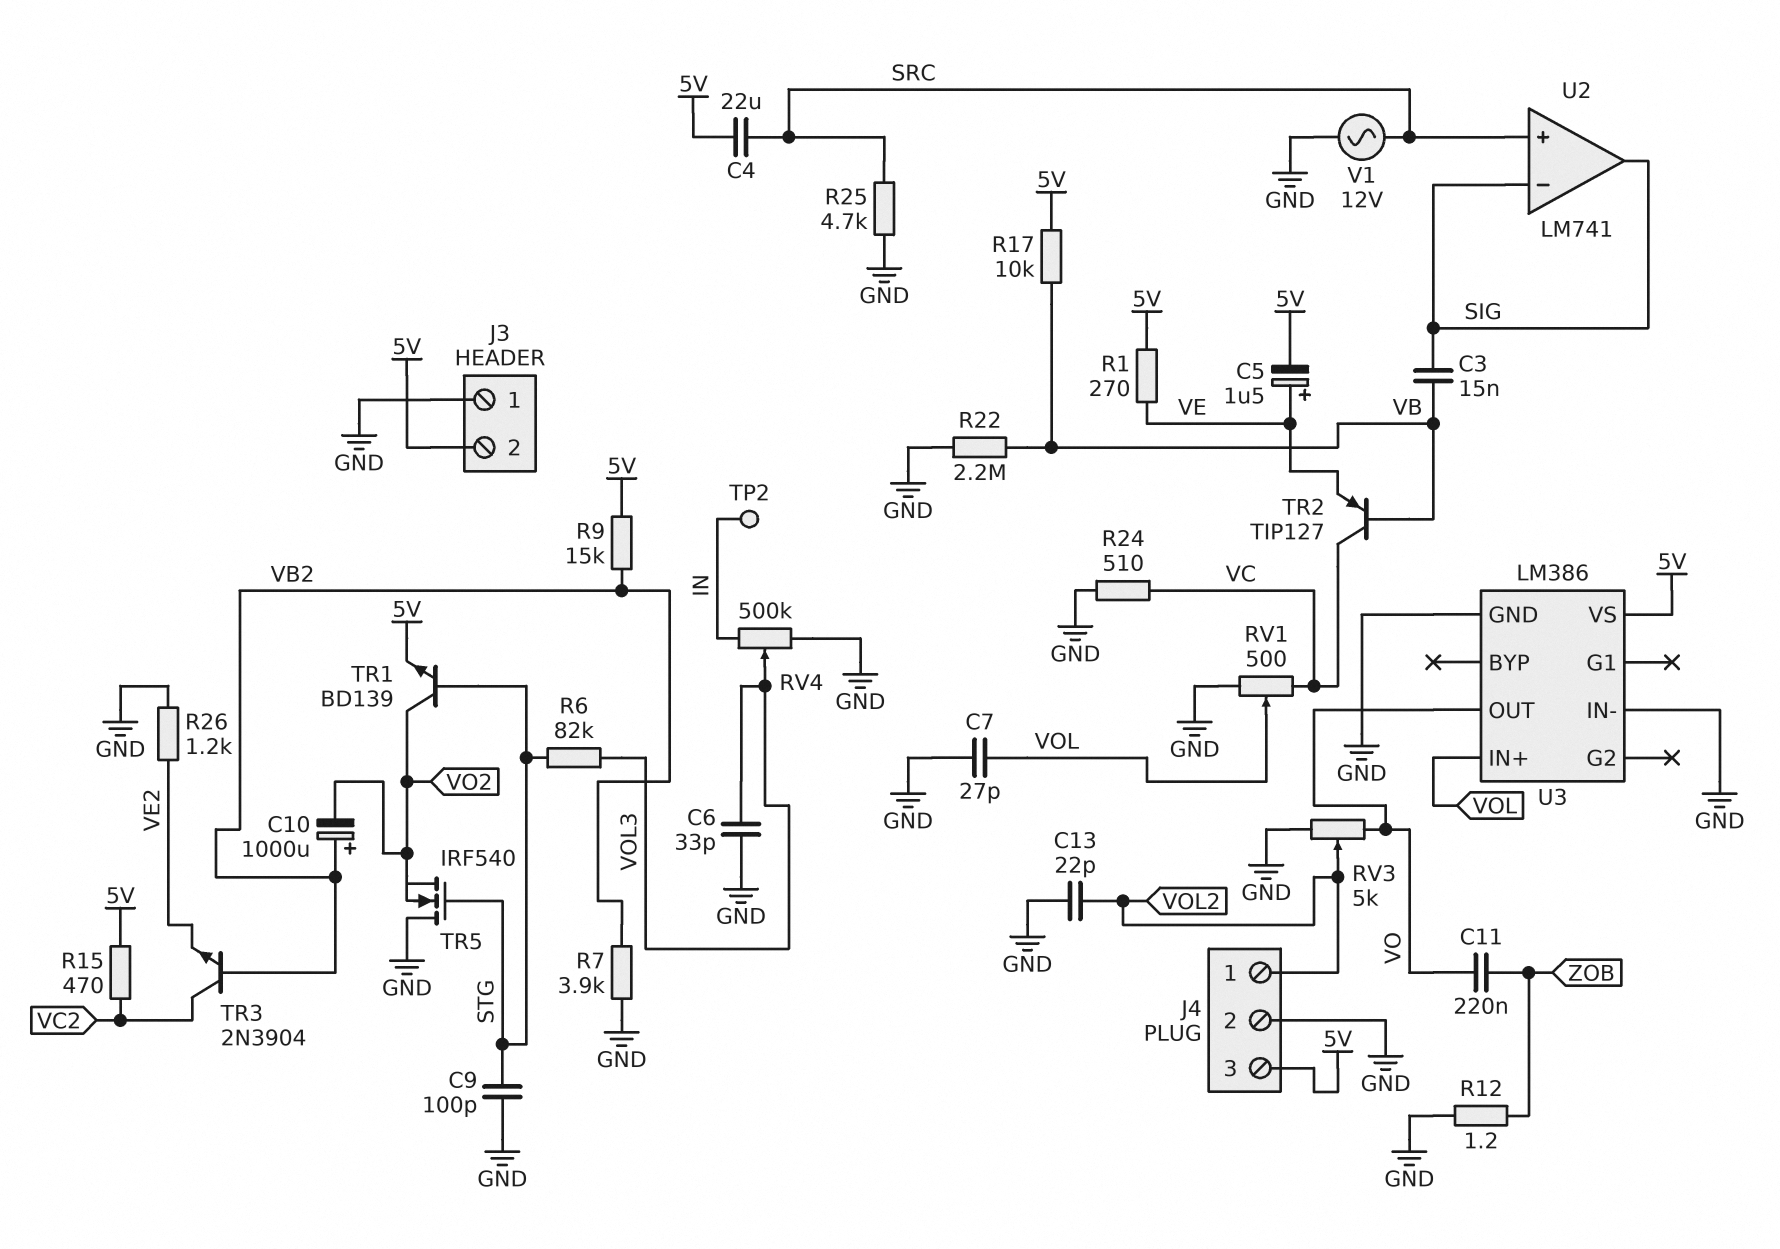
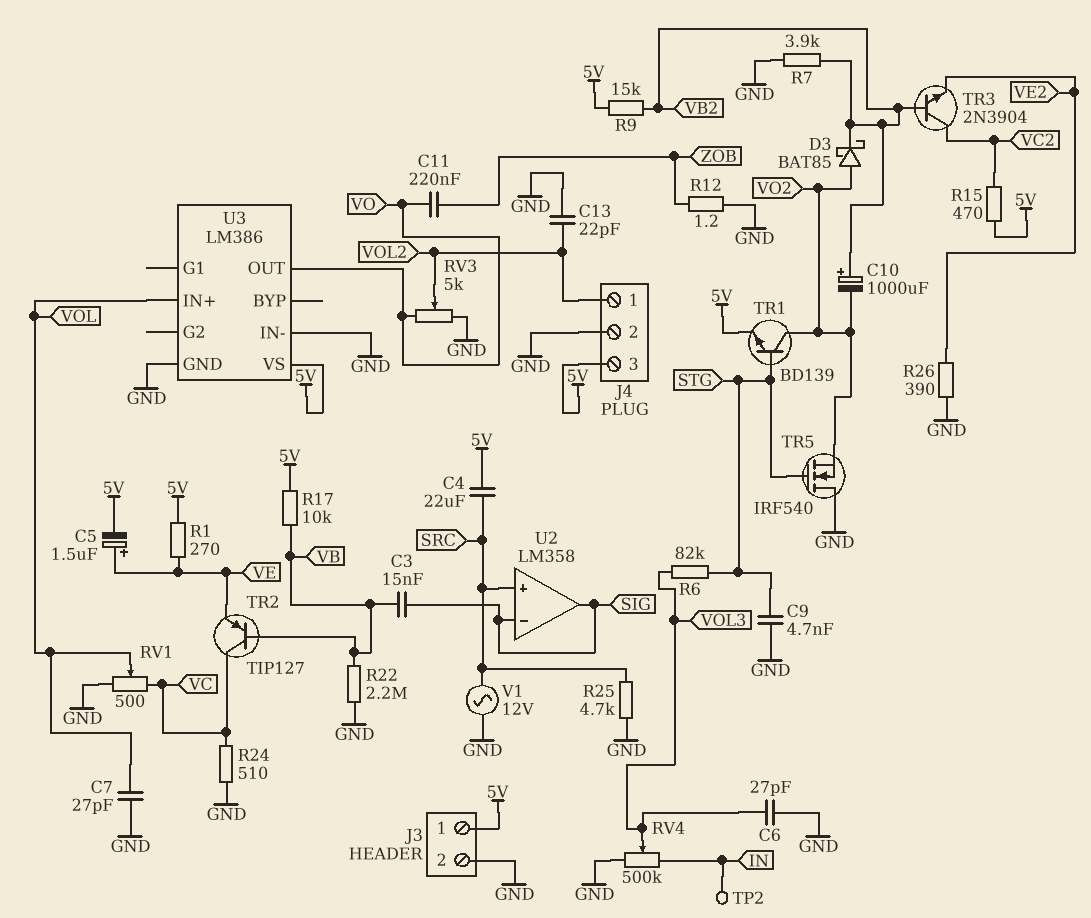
C6: 33pF (GND, VOL3) -> 27pF (GND, VOL3)
C9: 100pF (GND, STG) -> 4.7nF (GND, STG)
D3: none -> schottky BAT85 (A VO2, K VB2)
J3 pin 1: GND -> 5V
J3 pin 2: 5V -> GND
R26: 1.2k (GND, VE2) -> 390 (GND, VE2)
U2: LM741 -> LM358

